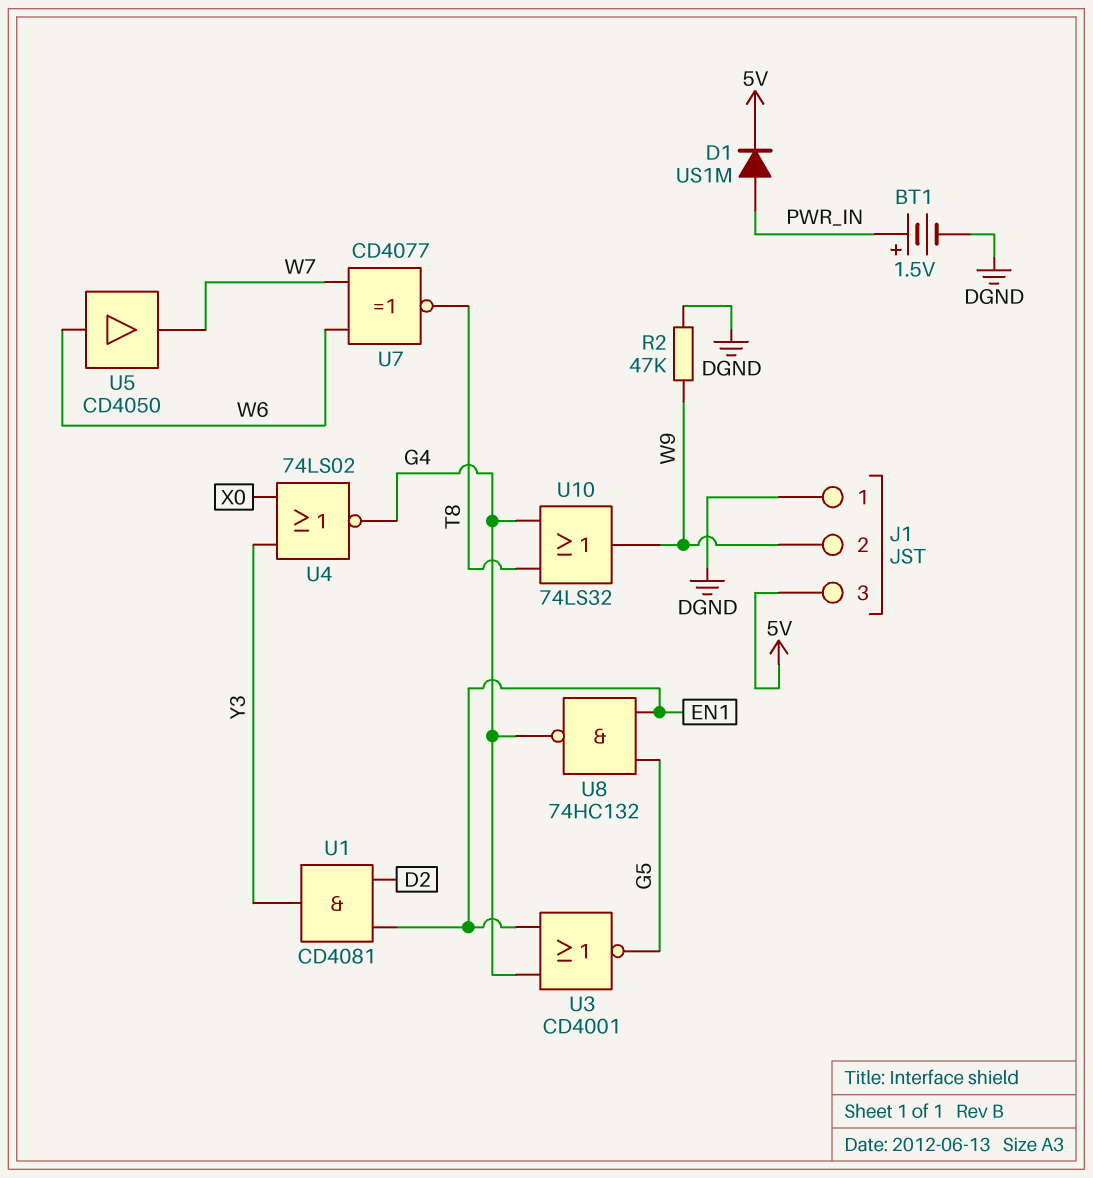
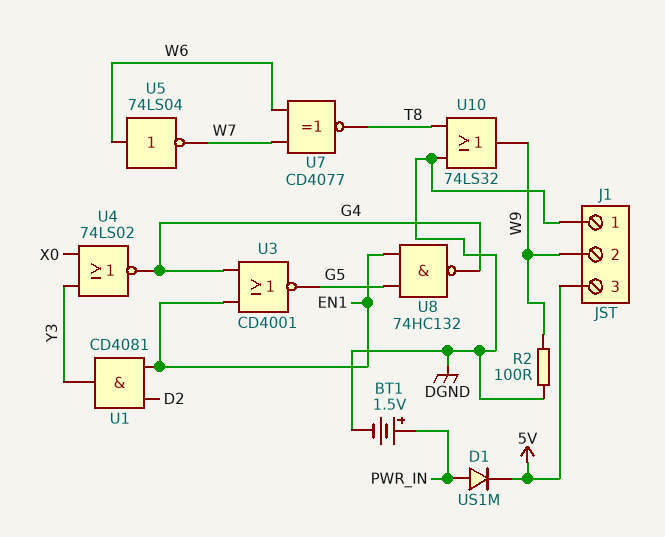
R2: 47k (DGND, W9) -> 100 (DGND, W9)
U5: buffer CD4050 (in W6, out W7) -> NOT 74LS04 (in W6, out W7)
U10: OR 74LS32 (in G4, in T8, out W9) -> OR 74LS32 (in DGND, in T8, out W9)

